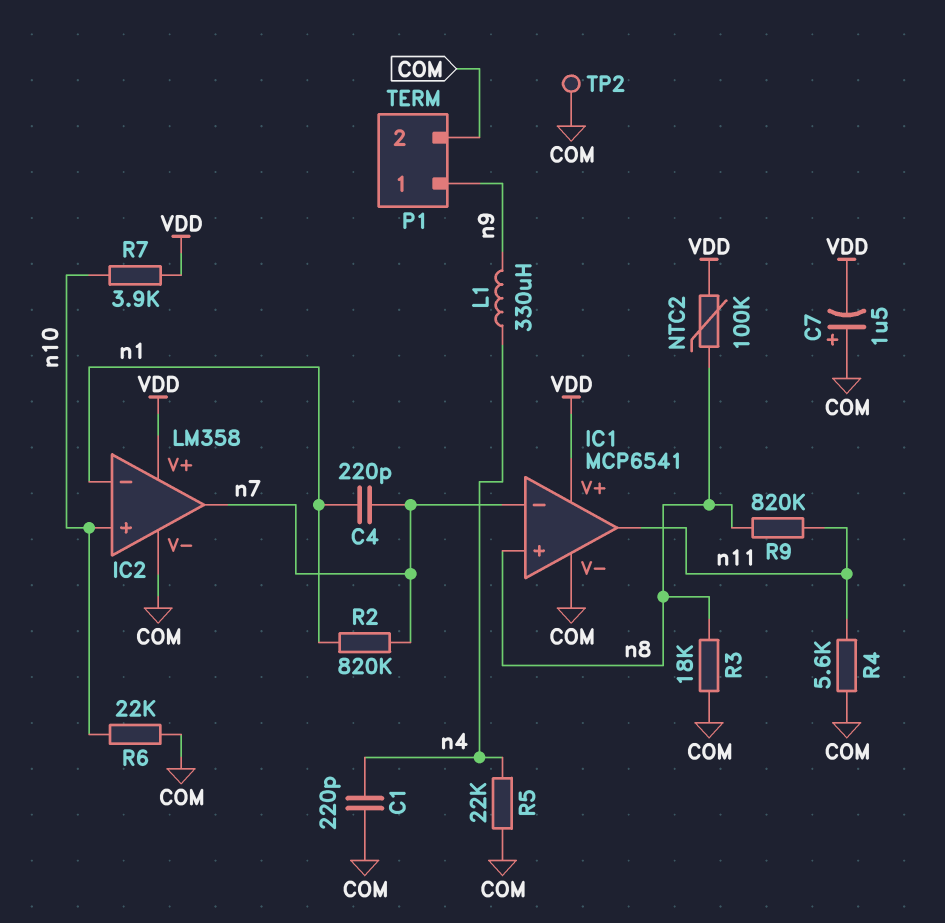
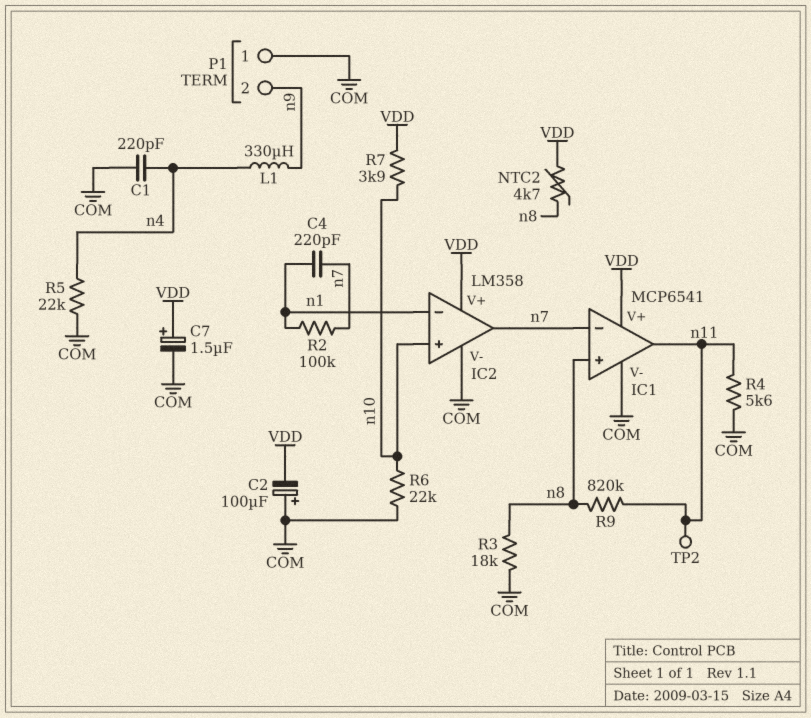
C2: none -> 100uF (plus COM, minus VDD)
C7: 1.5uF (plus COM, minus VDD) -> 1.5uF (plus VDD, minus COM)
NTC2: 100k (VDD, n8) -> 4.7k (VDD, n8)
P1 pin 1: n9 -> COM
P1 pin 2: COM -> n9
R2: 820k (n1, n7) -> 100k (n1, n7)
TP2: test point (COM) -> test point (n11)

